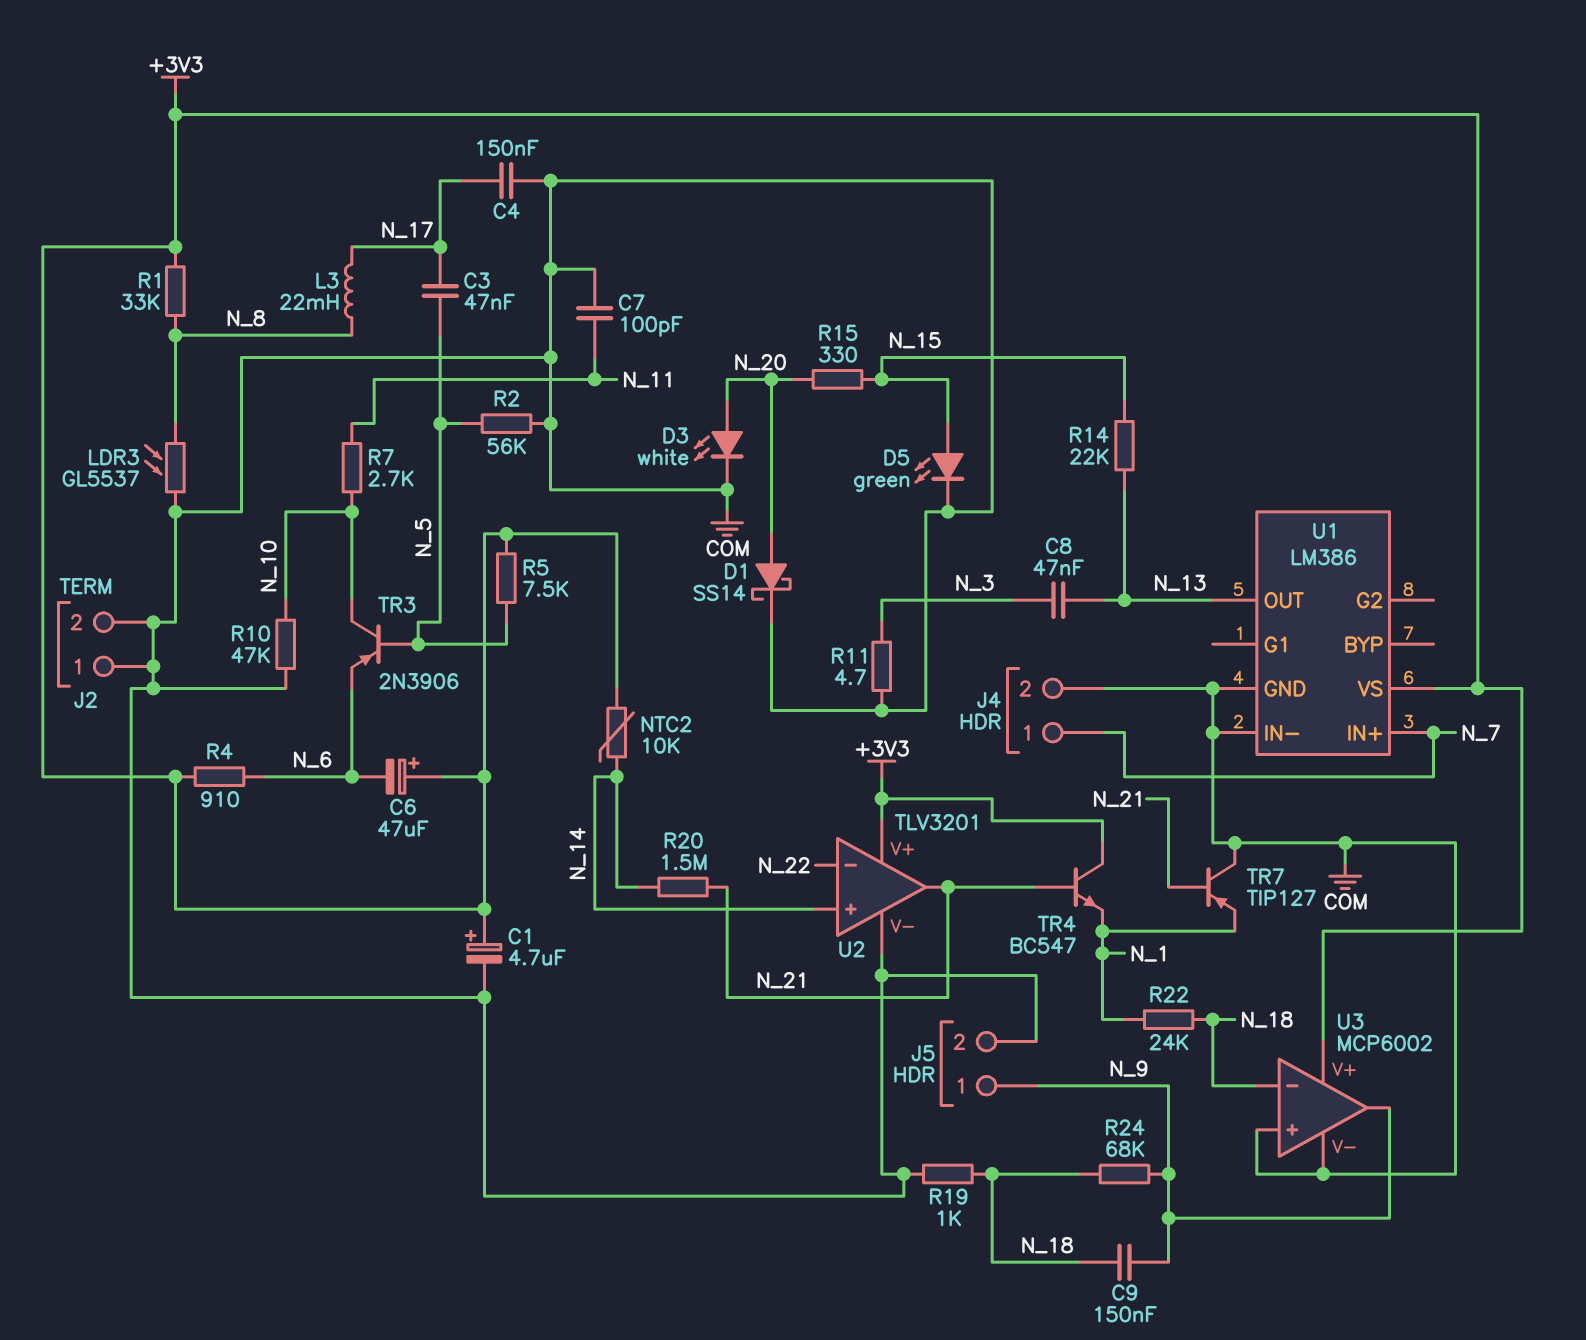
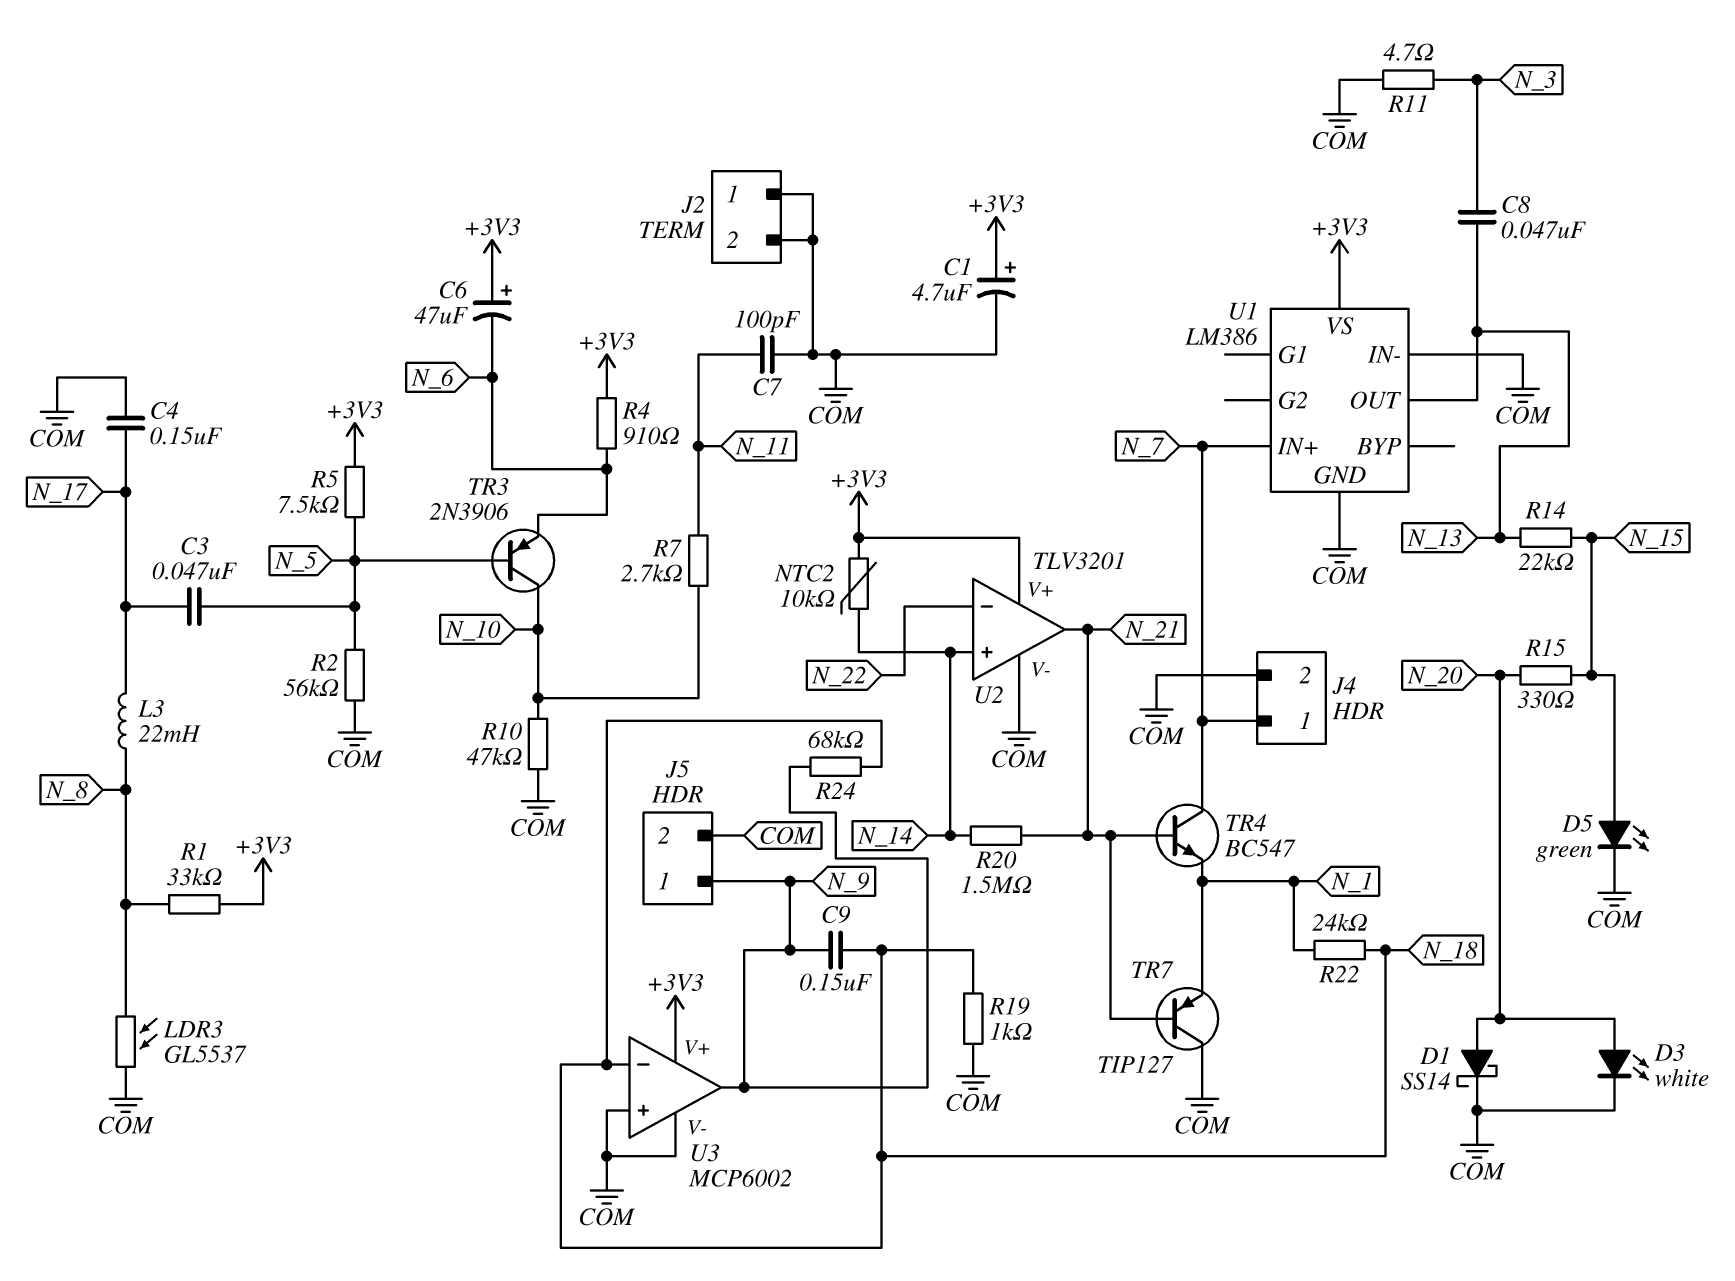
TR4: NPN BC547 (B N_21, C +3V3, E N_1) -> NPN BC547 (B N_21, C N_7, E N_1)

